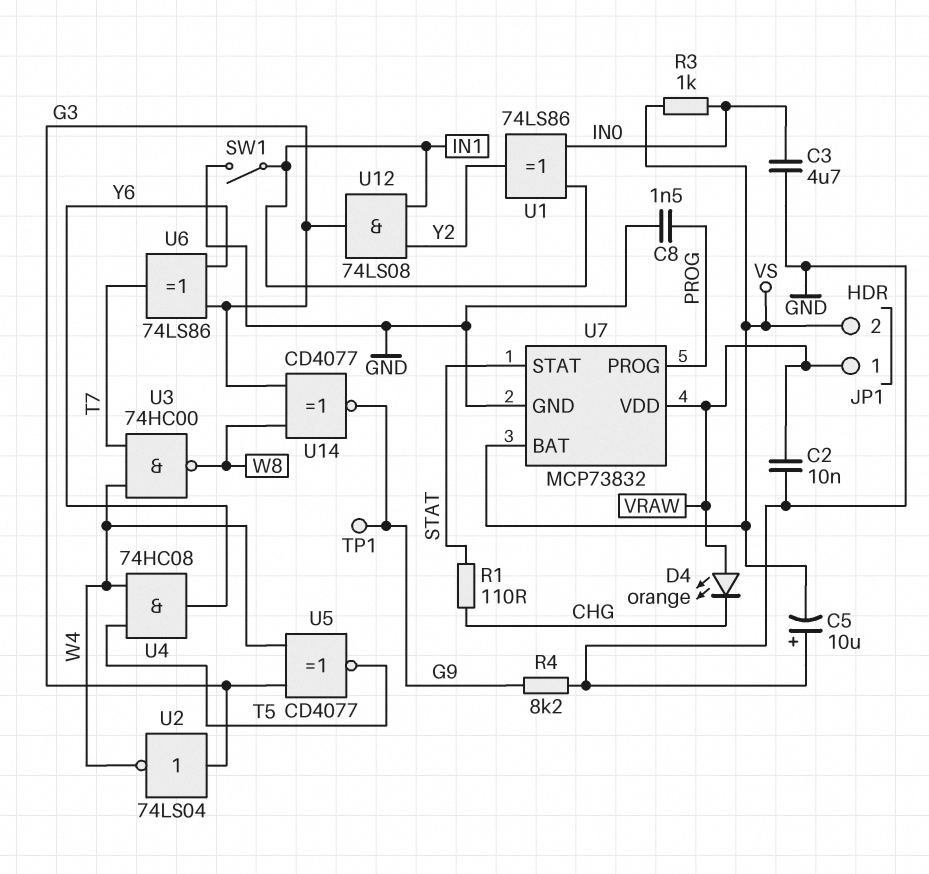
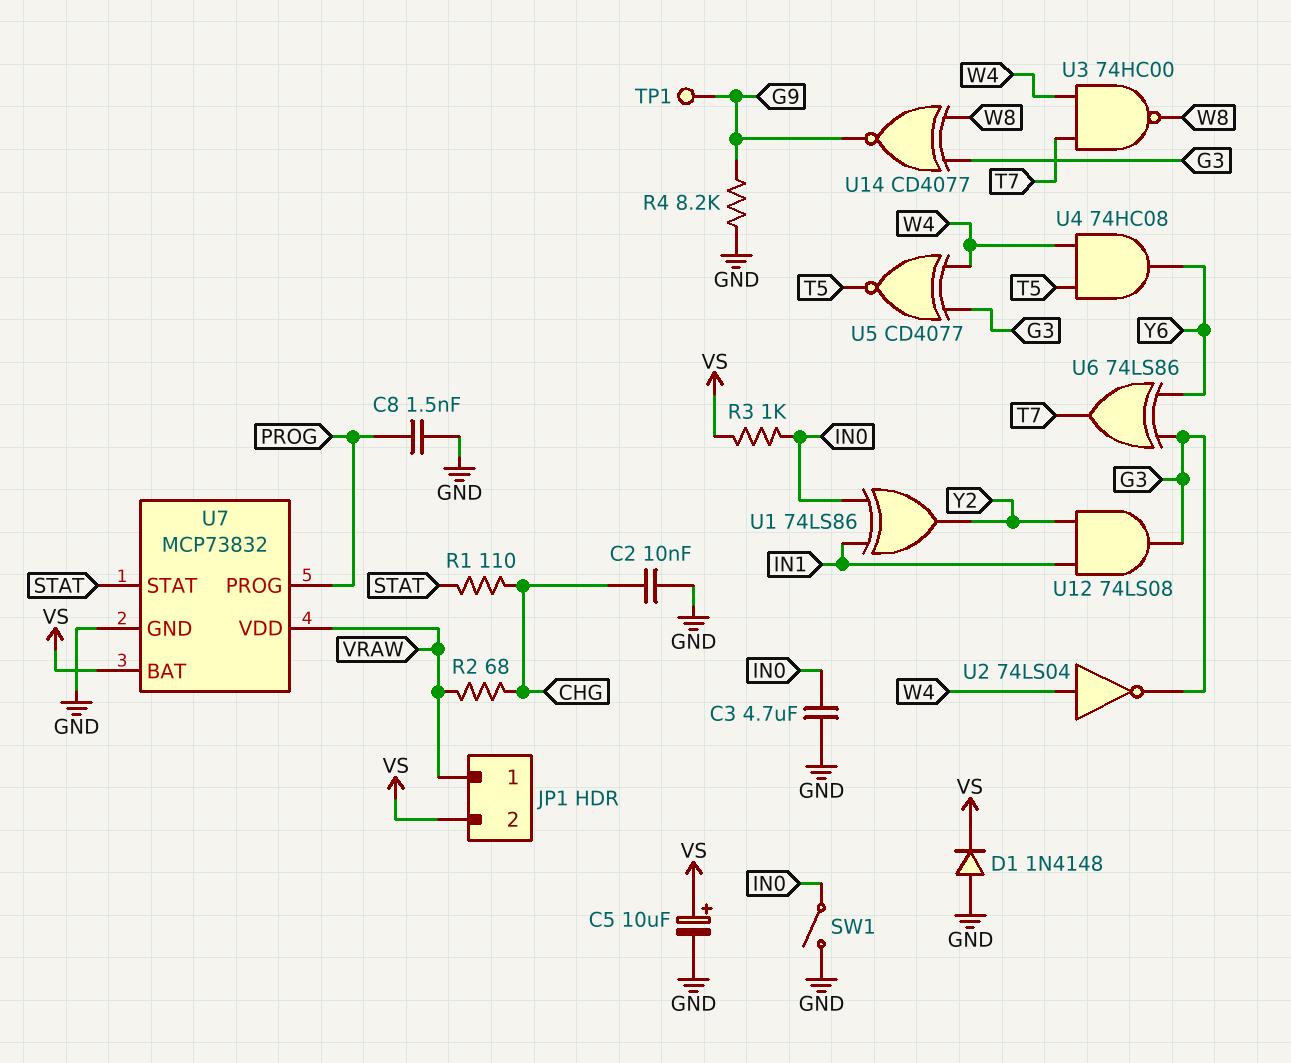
C2: 10nF (GND, VRAW) -> 10nF (CHG, GND)
C5: 10uF (plus GND, minus VS) -> 10uF (plus VS, minus GND)
D1: none -> diode 1N4148 (A GND, K VS)
D4: LED orange (A VRAW, K CHG) -> none
R2: none -> 68 (CHG, VRAW)
SW1: switch (GND, IN1) -> switch (GND, IN0)
U2: NOT 74LS04 (in G3, out W4) -> NOT 74LS04 (in W4, out G3)

